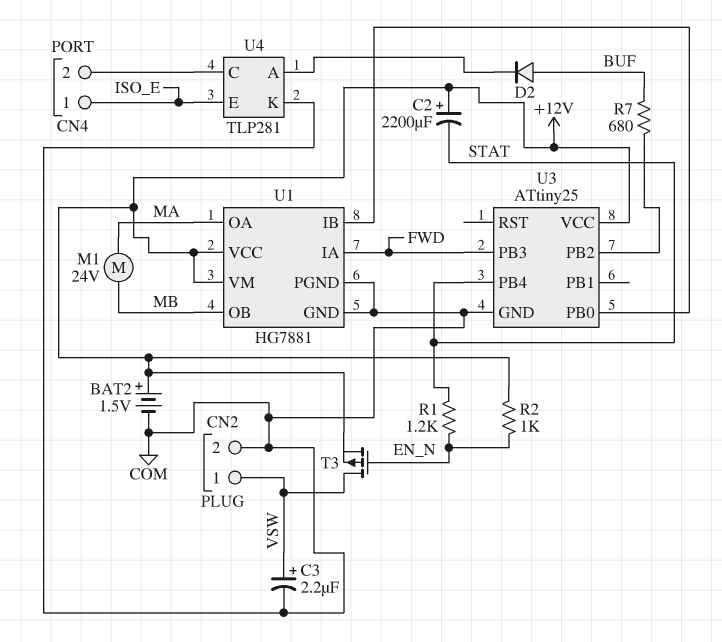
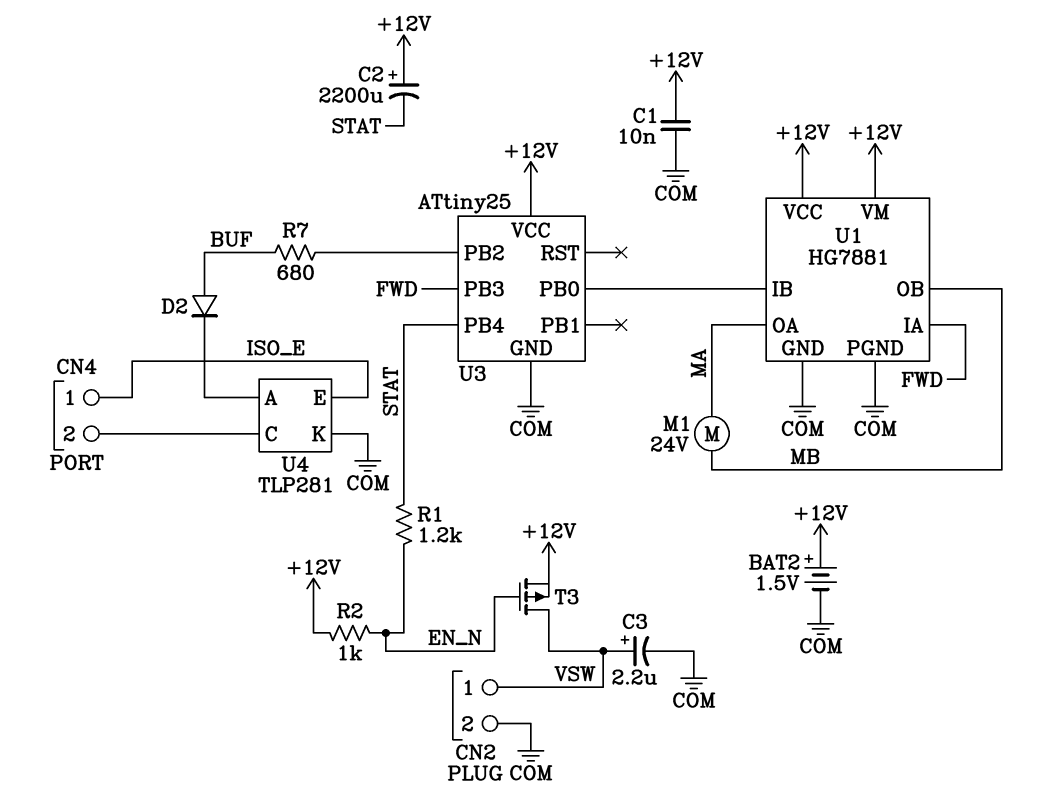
C1: none -> 10nF (+12V, COM)

